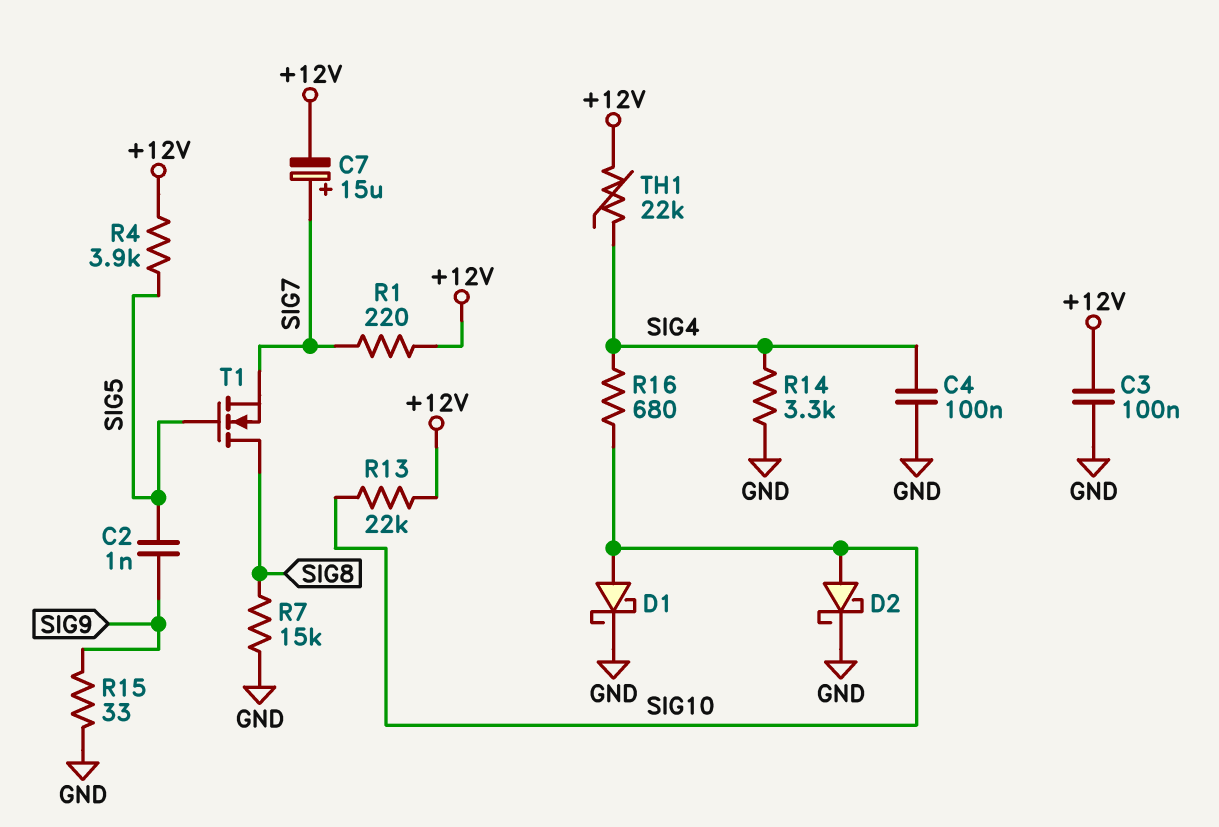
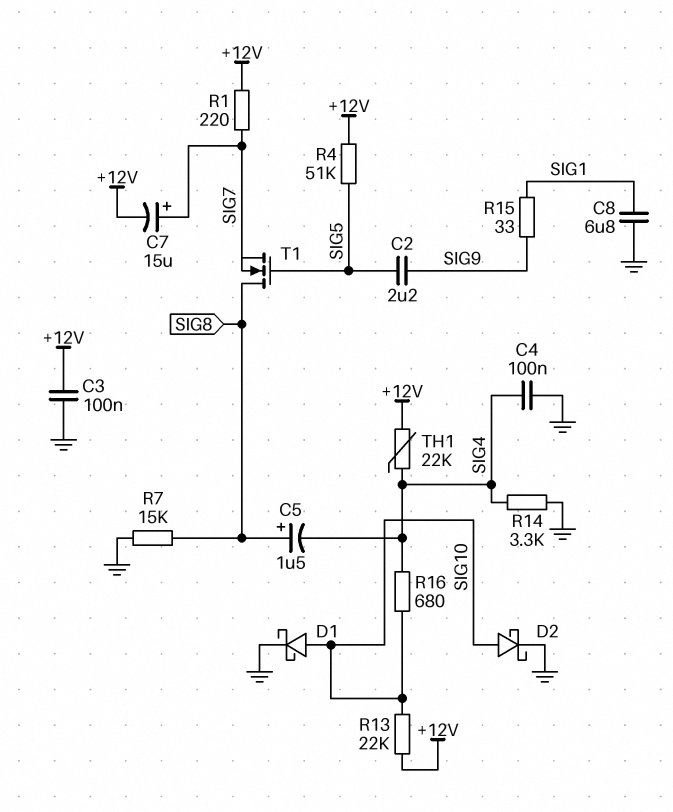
C2: 1nF (SIG5, SIG9) -> 2.2uF (SIG5, SIG9)
C5: none -> 1.5uF (plus SIG8, minus SIG4)
C8: none -> 6.8uF (GND, SIG1)
R4: 3.9k (+12V, SIG5) -> 51k (+12V, SIG5)
R15: 33 (GND, SIG9) -> 33 (SIG1, SIG9)

